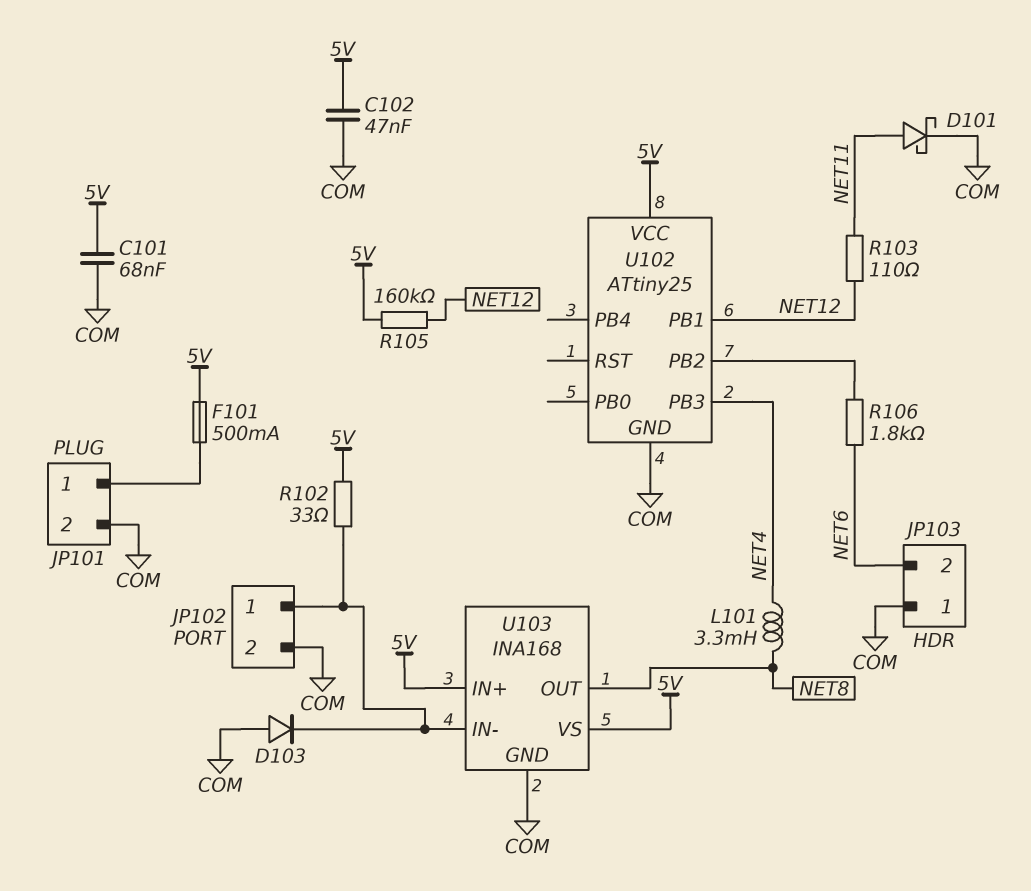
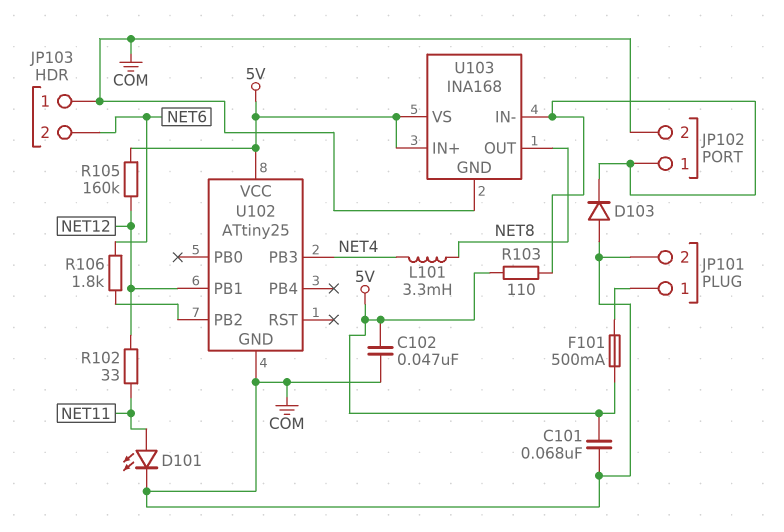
D101: schottky (A NET11, K COM) -> LED (A NET11, K COM)
R102: 33 (5V, JP102/1) -> 33 (NET11, NET12)
R103: 110 (NET11, NET12) -> 110 (5V, JP102/1)

